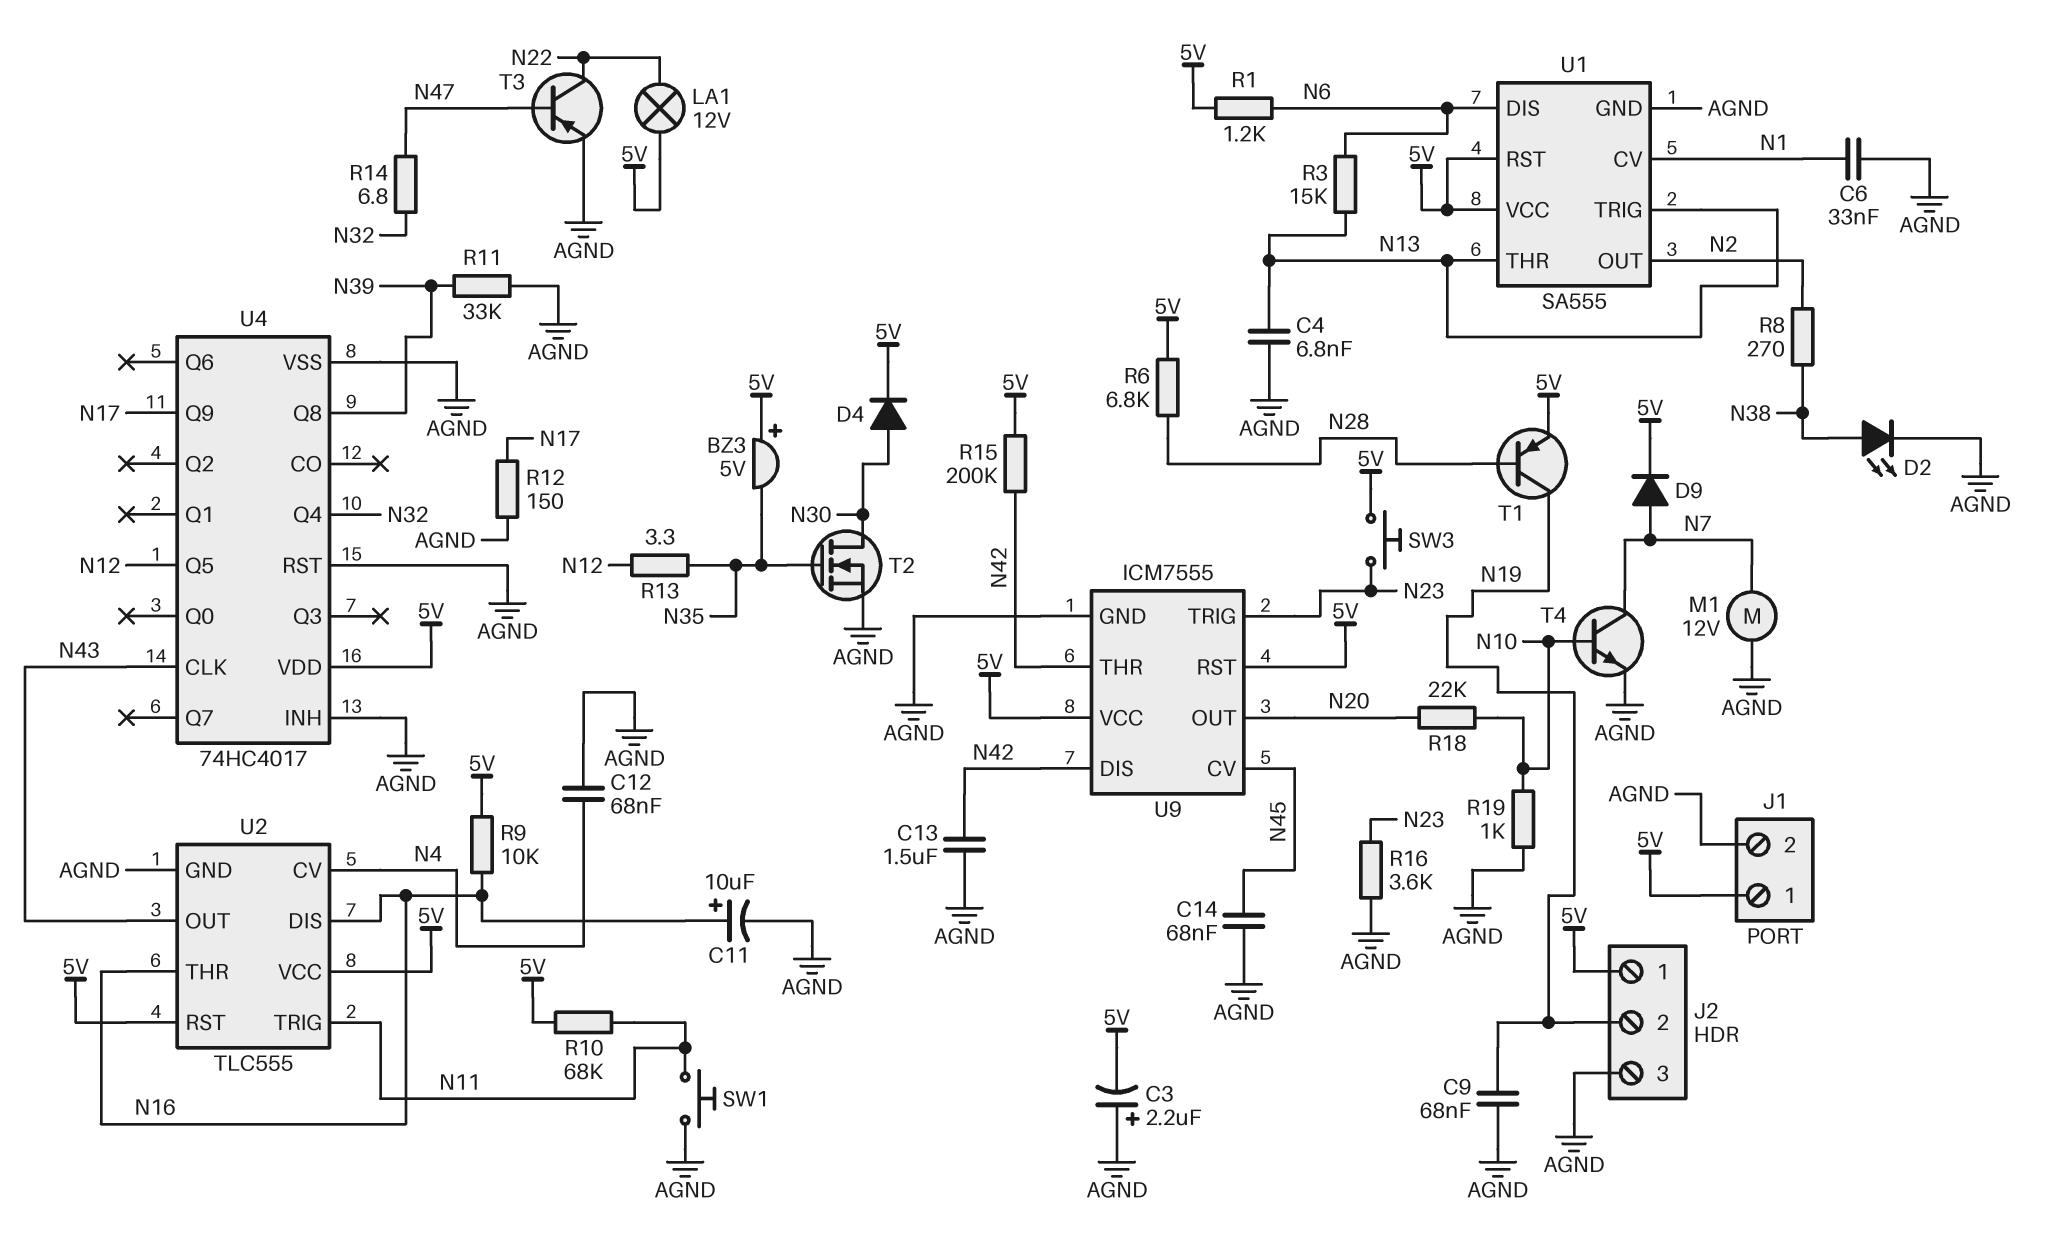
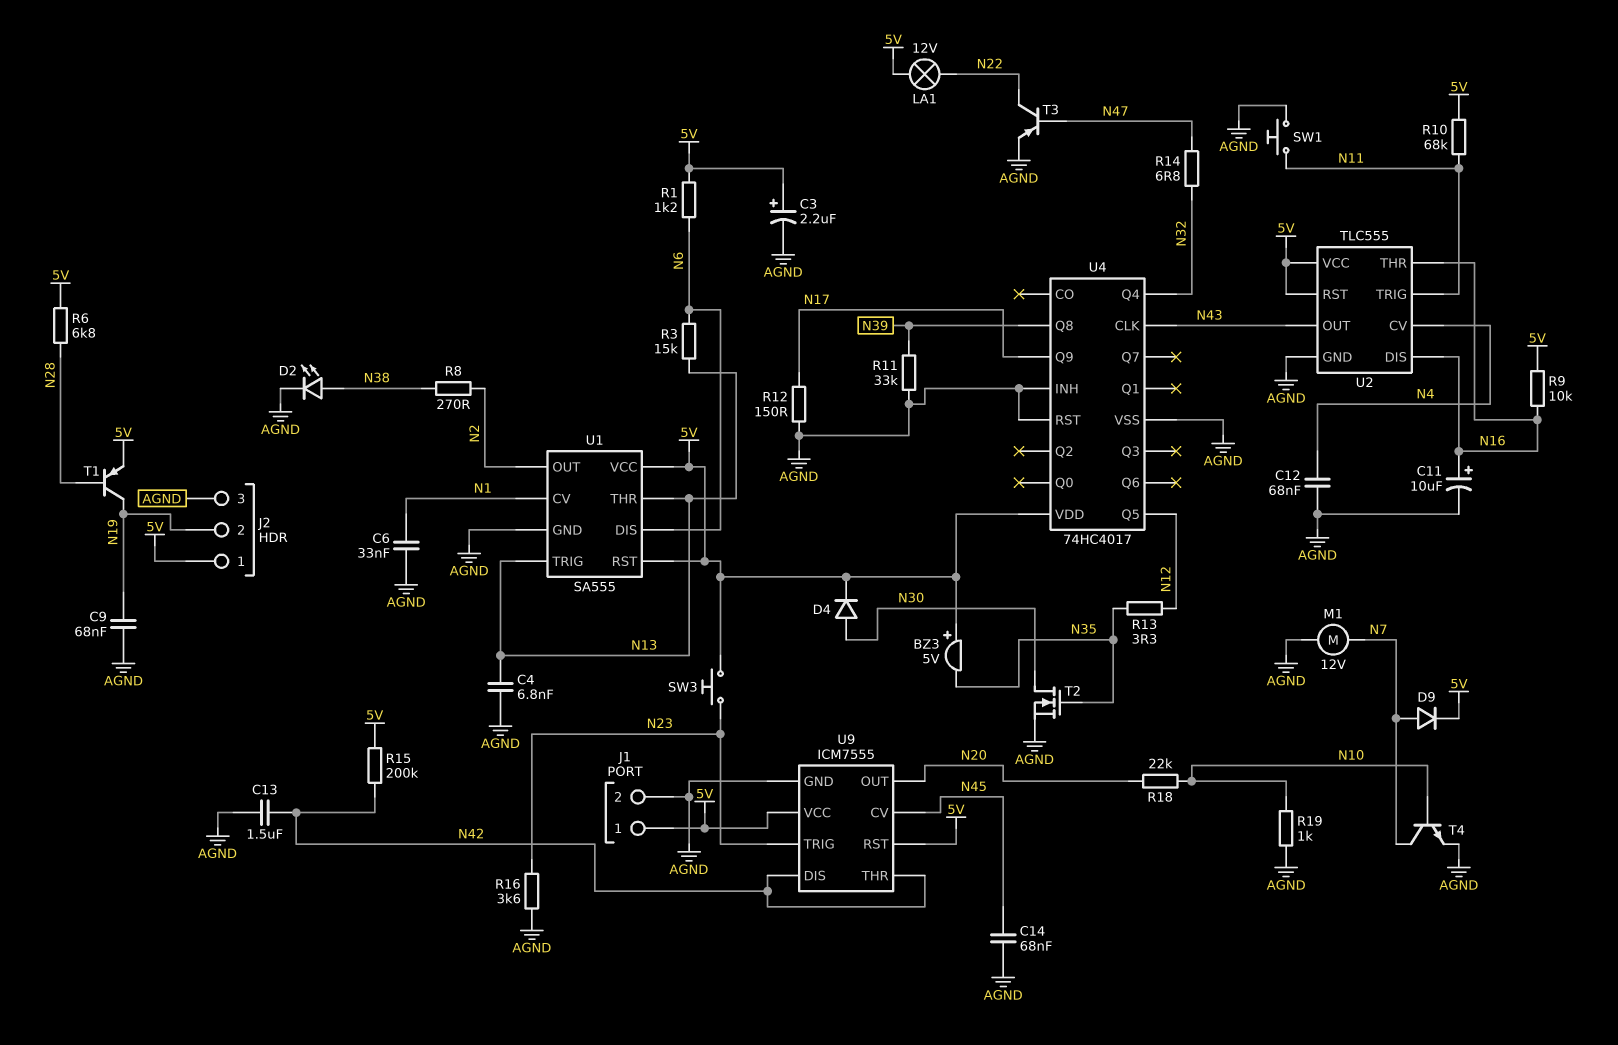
C3: 2.2uF (plus AGND, minus 5V) -> 2.2uF (plus 5V, minus AGND)

